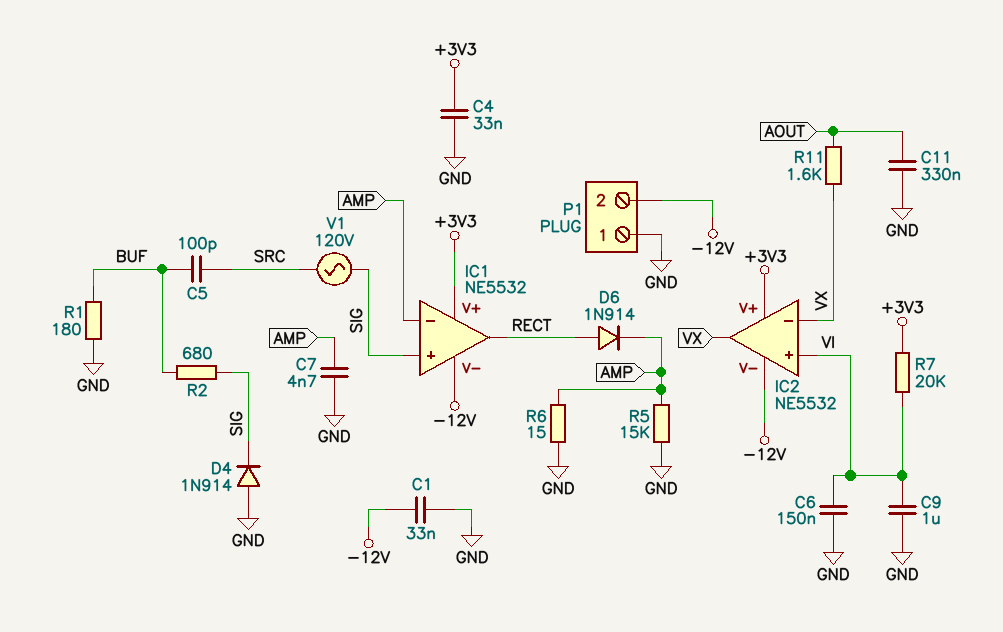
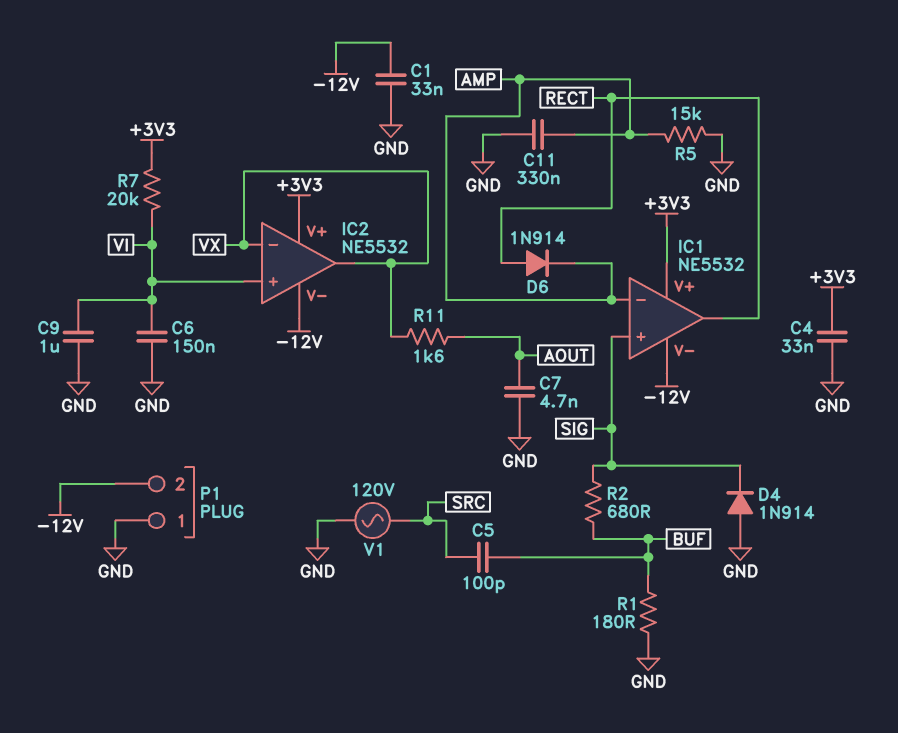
C7: 4.7nF (AMP, GND) -> 4.7nF (AOUT, GND)
C11: 330nF (AOUT, GND) -> 330nF (AMP, GND)
R6: 15 (AMP, GND) -> none
V1: AC 120V (SIG, SRC) -> AC 120V (GND, SRC)

